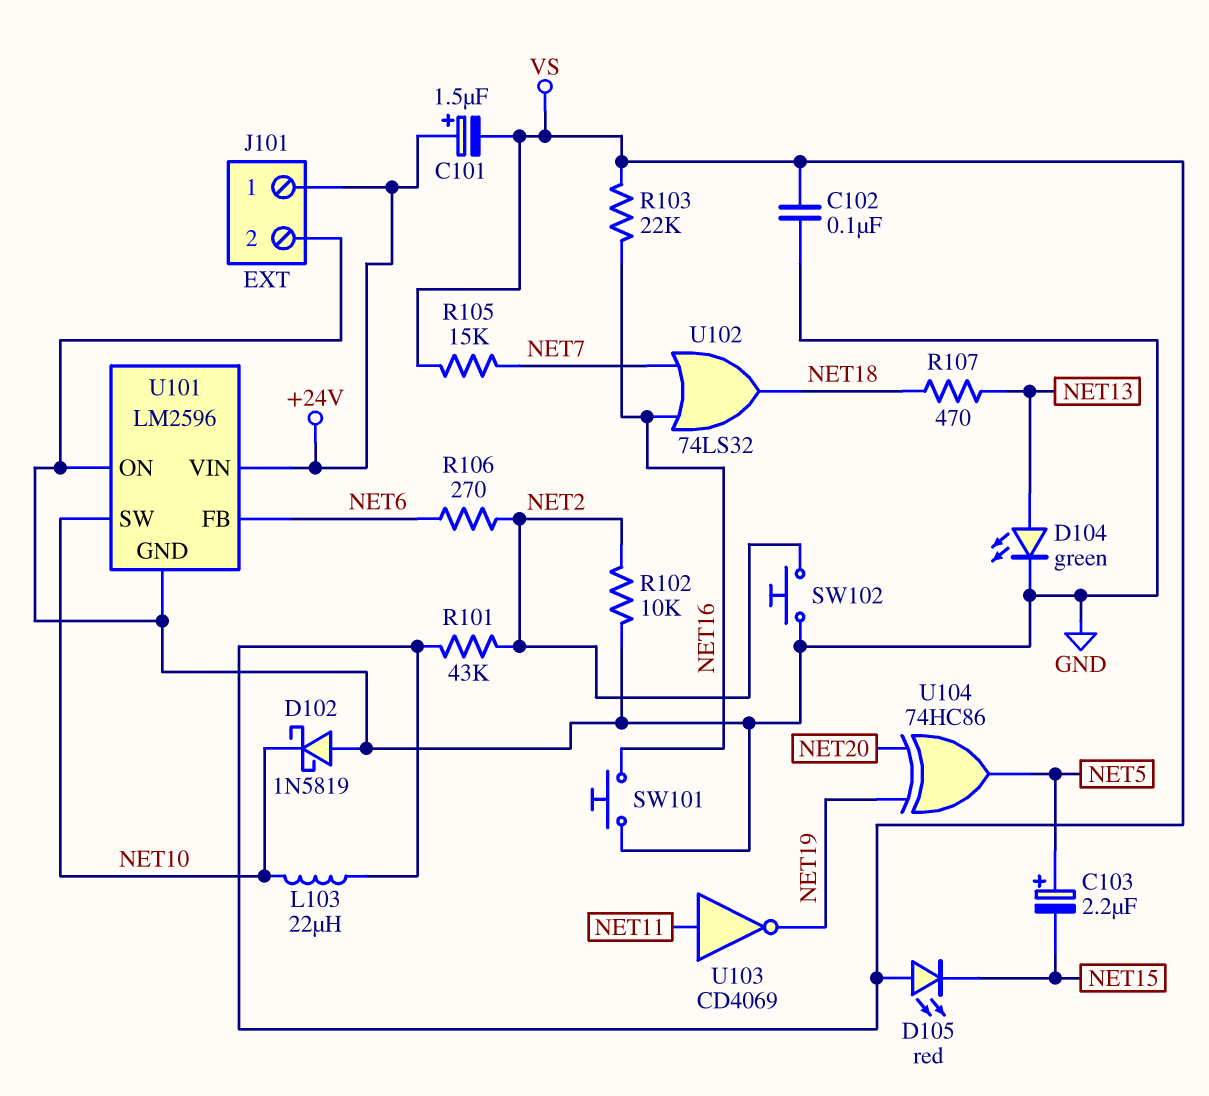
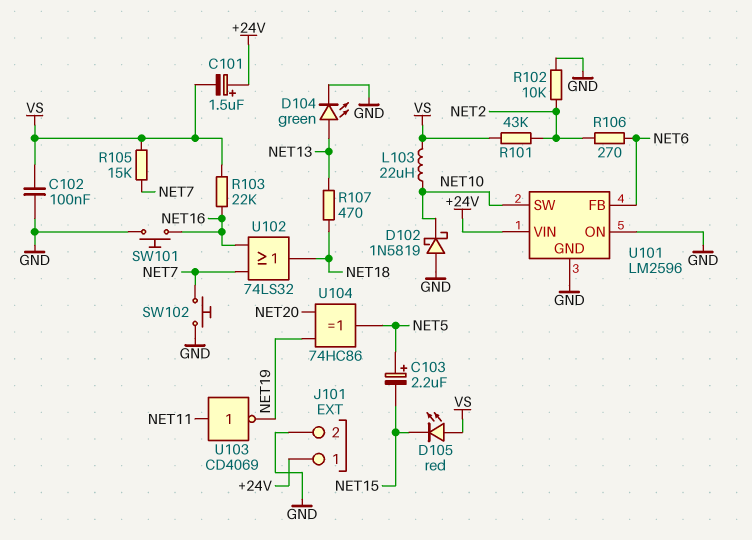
SW102: button (GND, NET2) -> button (GND, NET7)

